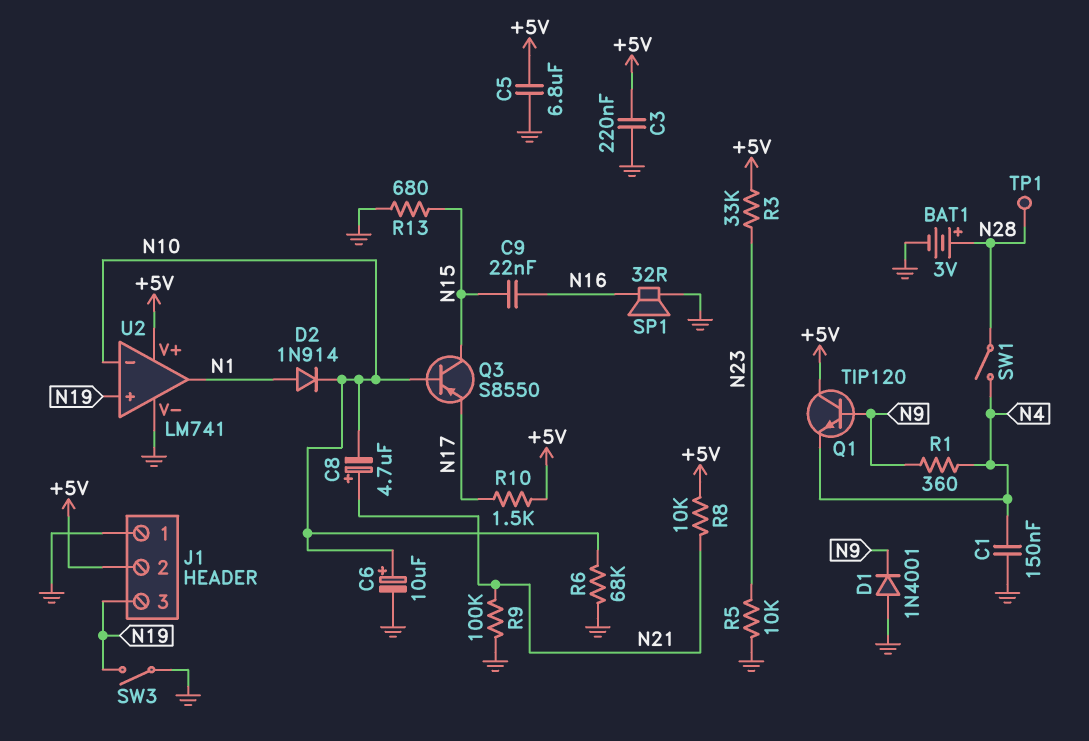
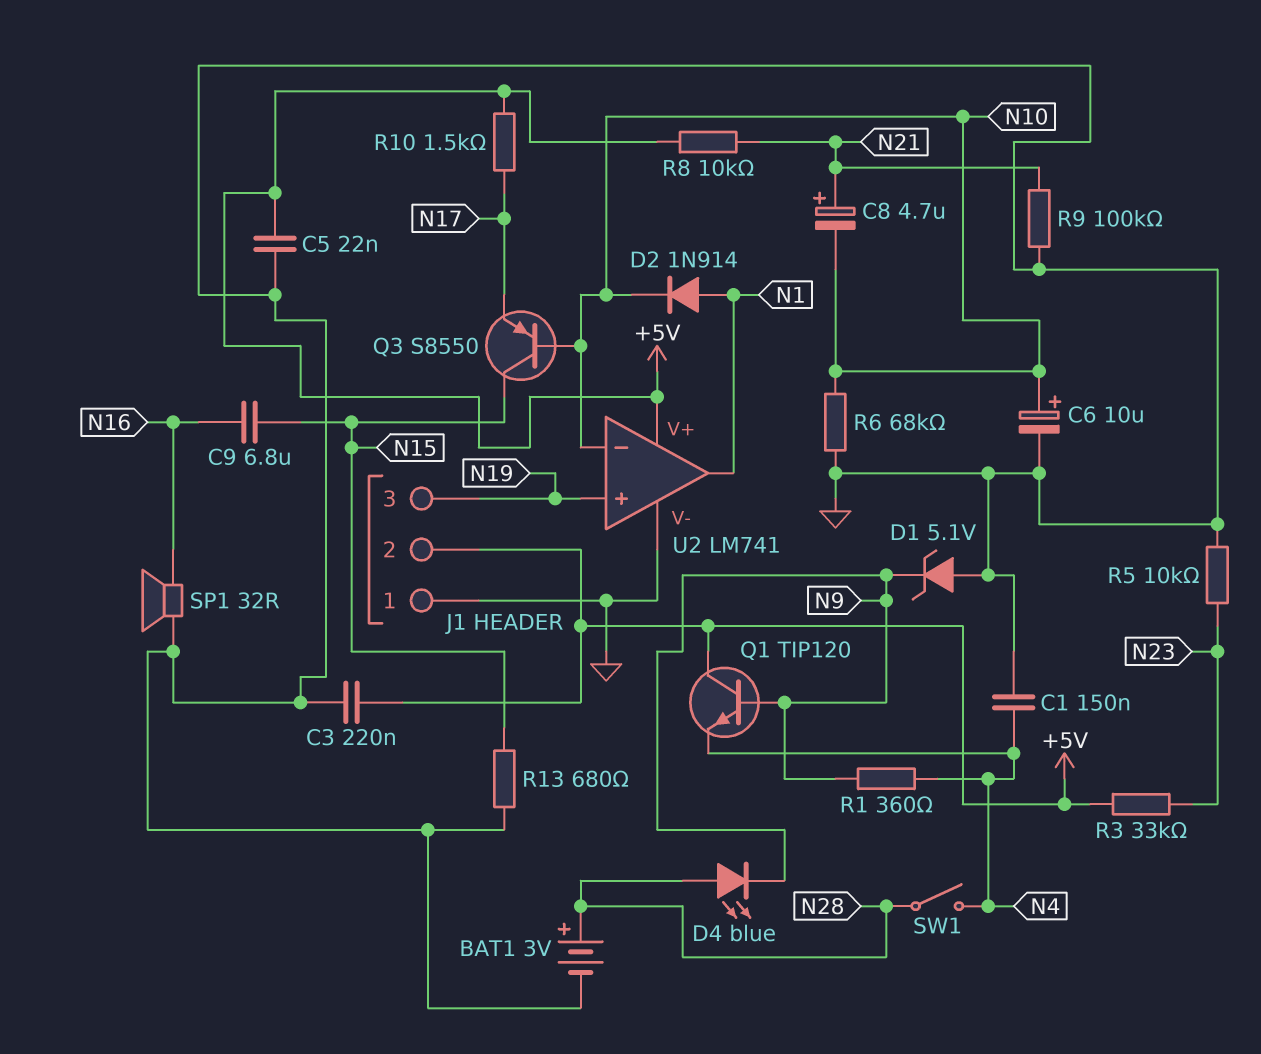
C5: 6.8uF (+5V, GND) -> 22nF (+5V, GND)
C9: 22nF (N15, N16) -> 6.8uF (N15, N16)
D1: diode 1N4001 (A GND, K N9) -> zener 5.1V (A GND, K N9)
D4: none -> LED blue (A N28, K N9)
SW3: switch (GND, N19) -> none
TP1: test point (N28) -> none

